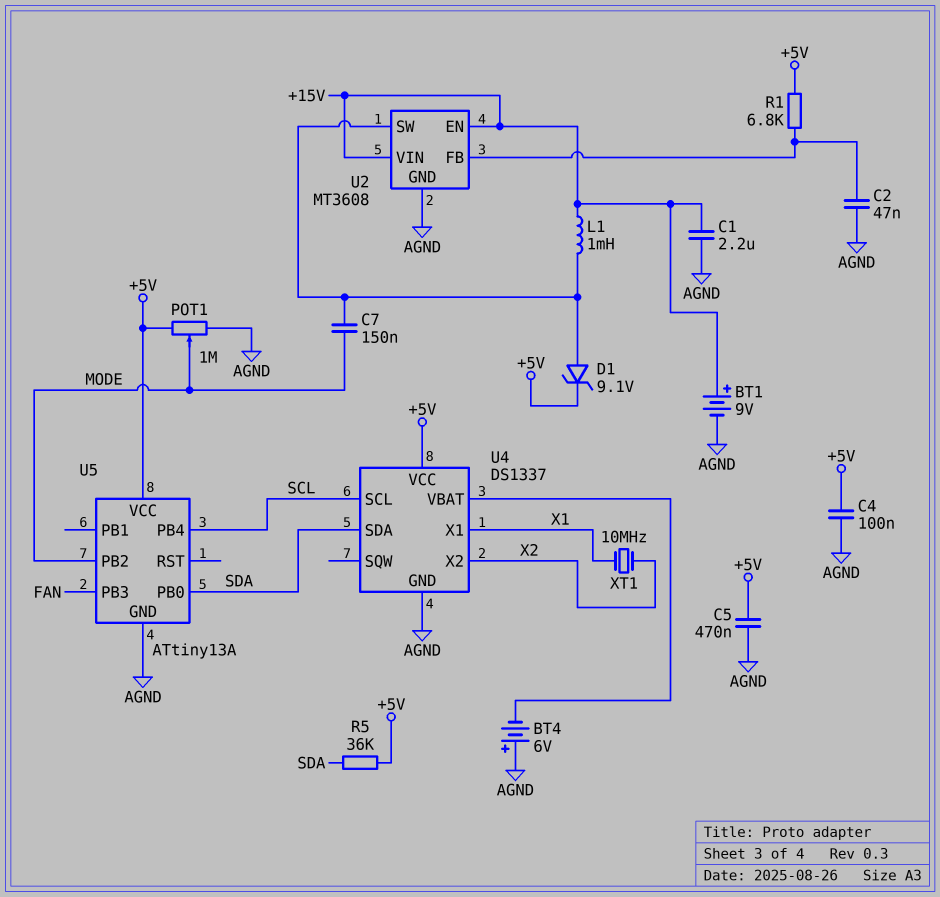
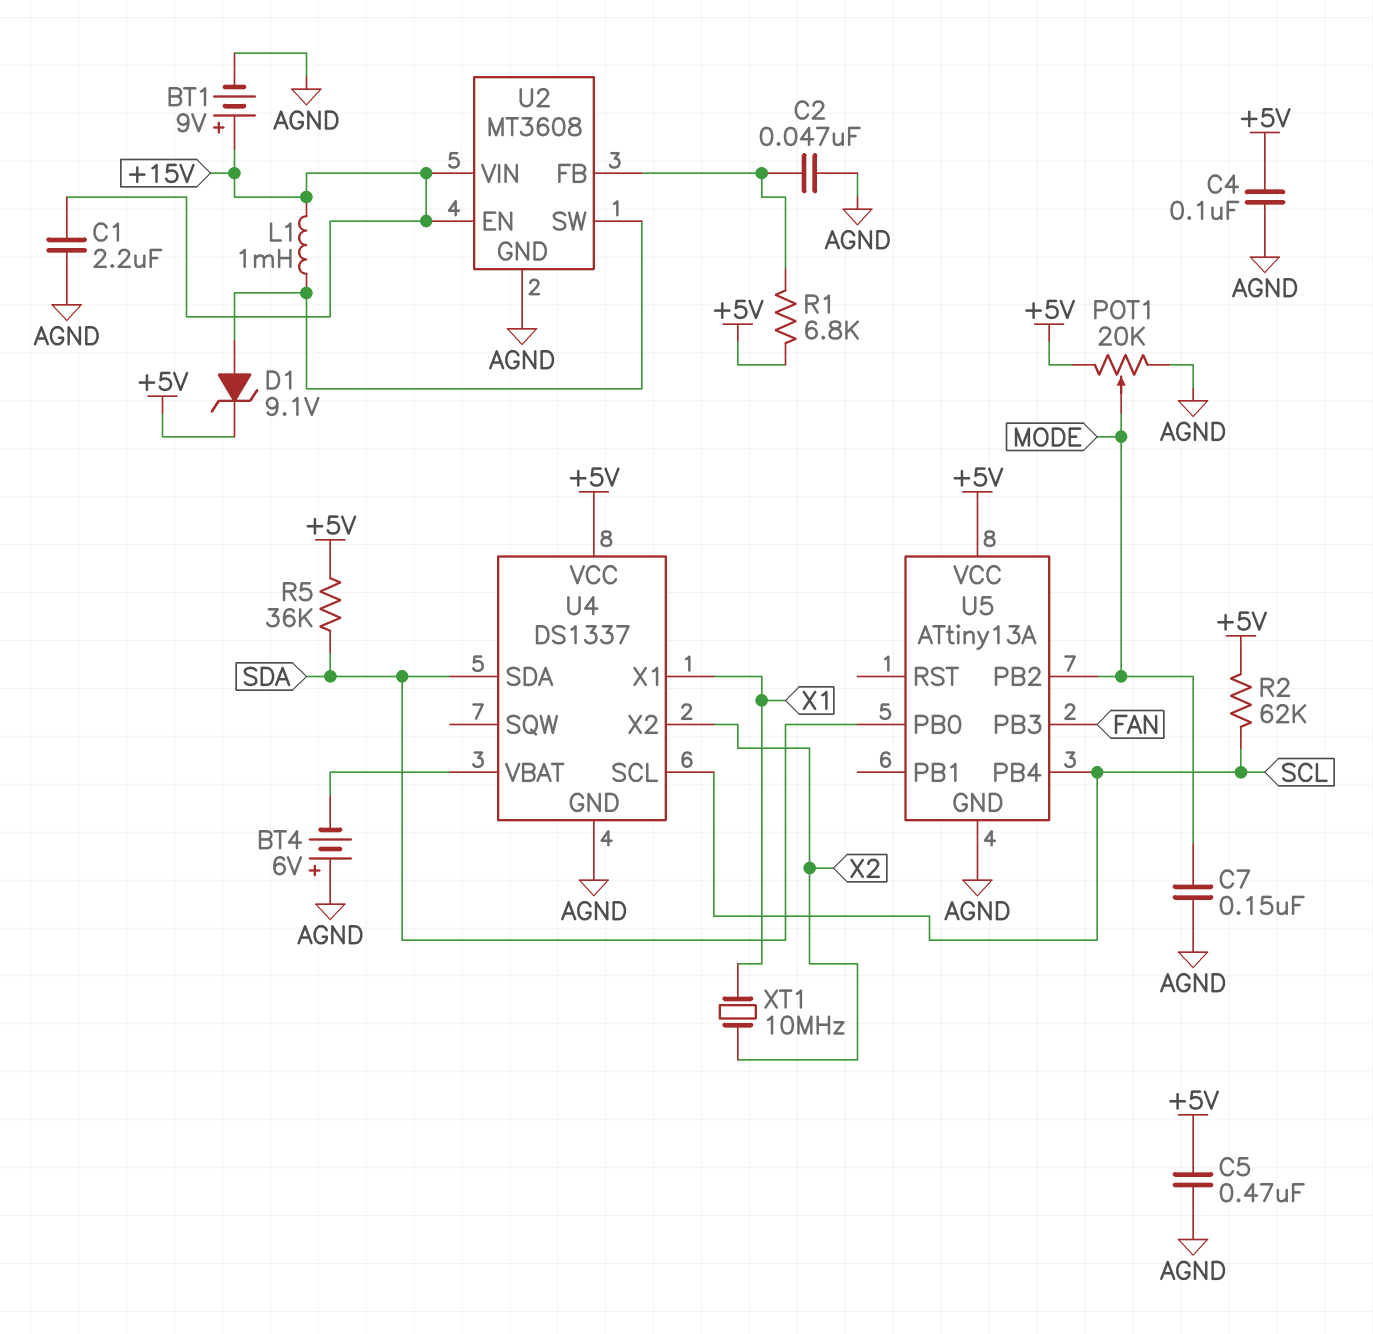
C7: 150nF (MODE, U2/SW) -> 150nF (AGND, MODE)
POT1: 1M (+5V, AGND, wiper MODE) -> 20k (+5V, AGND, wiper MODE)
R2: none -> 62k (+5V, SCL)

